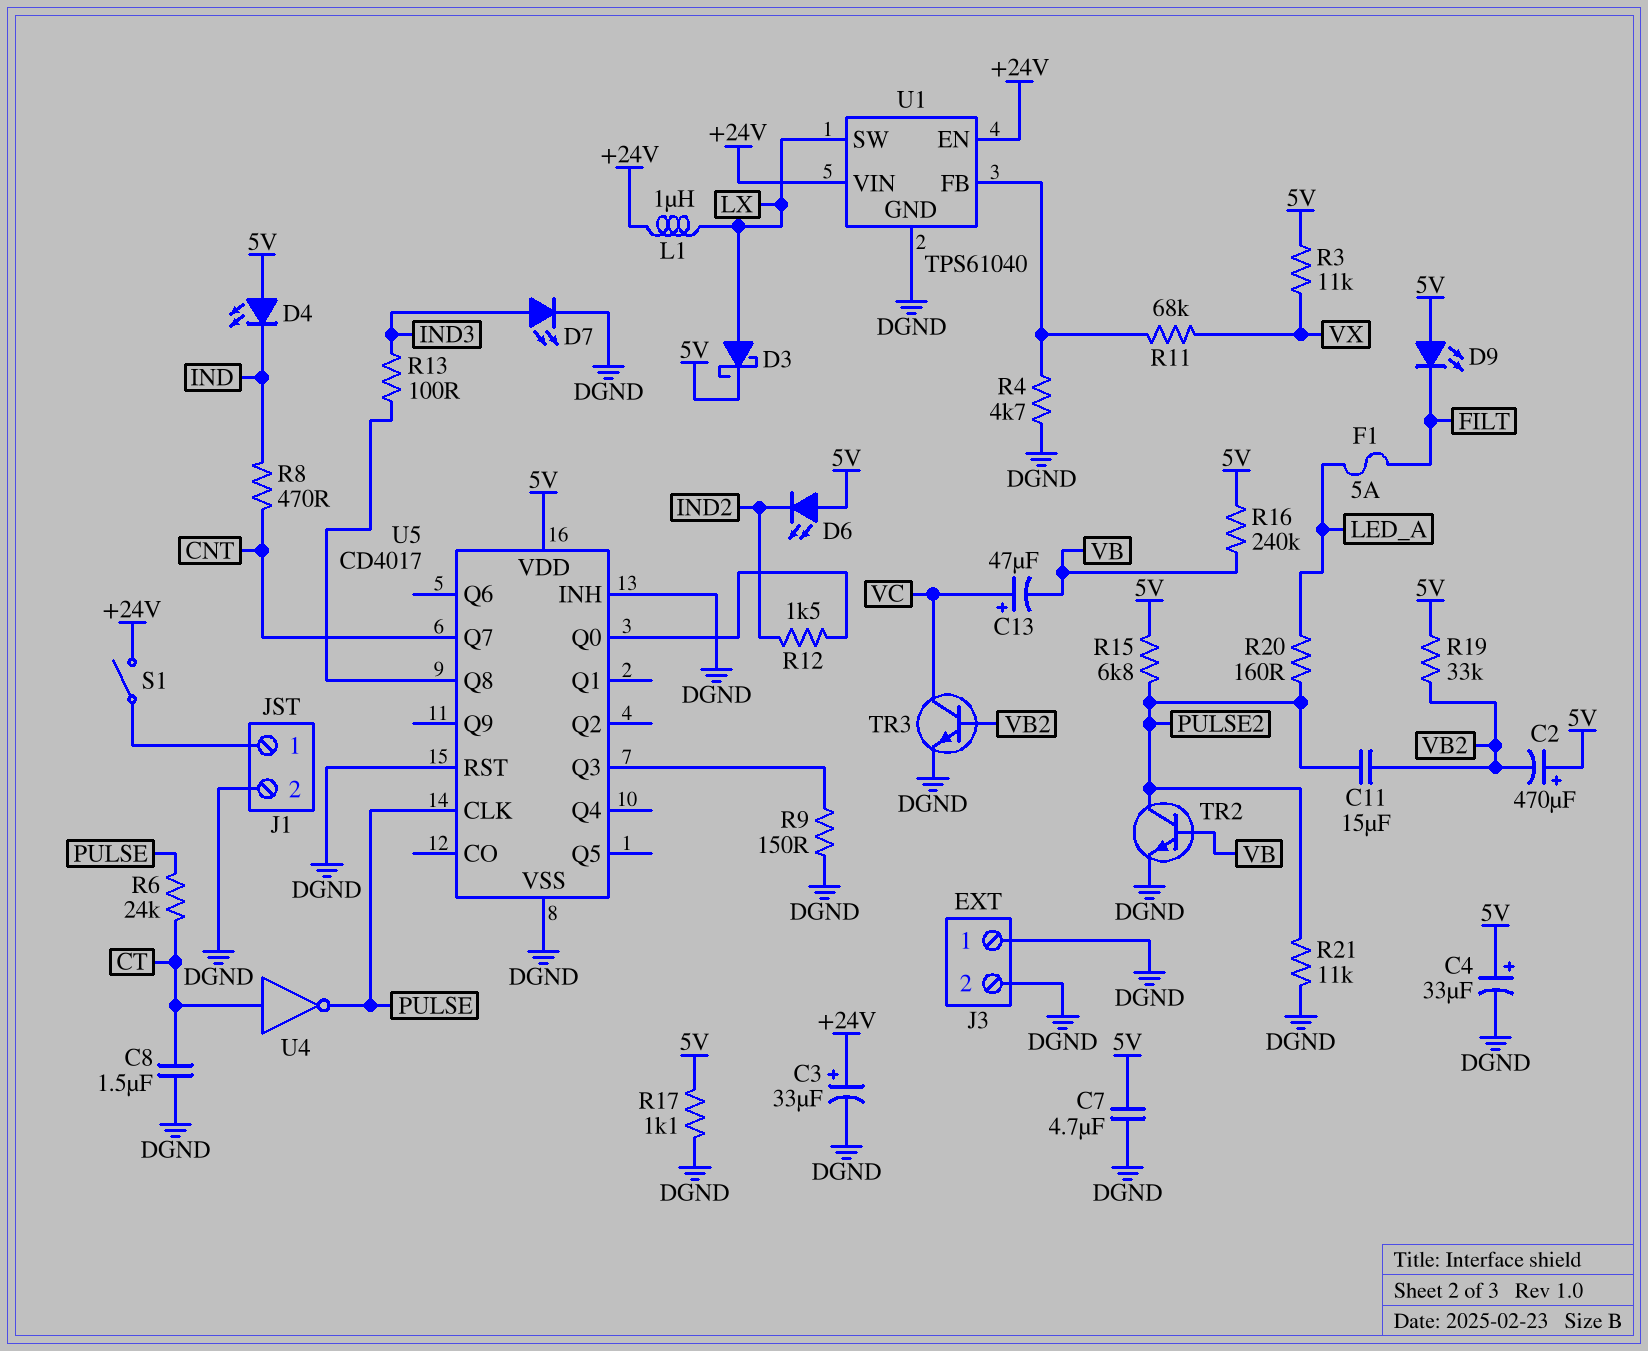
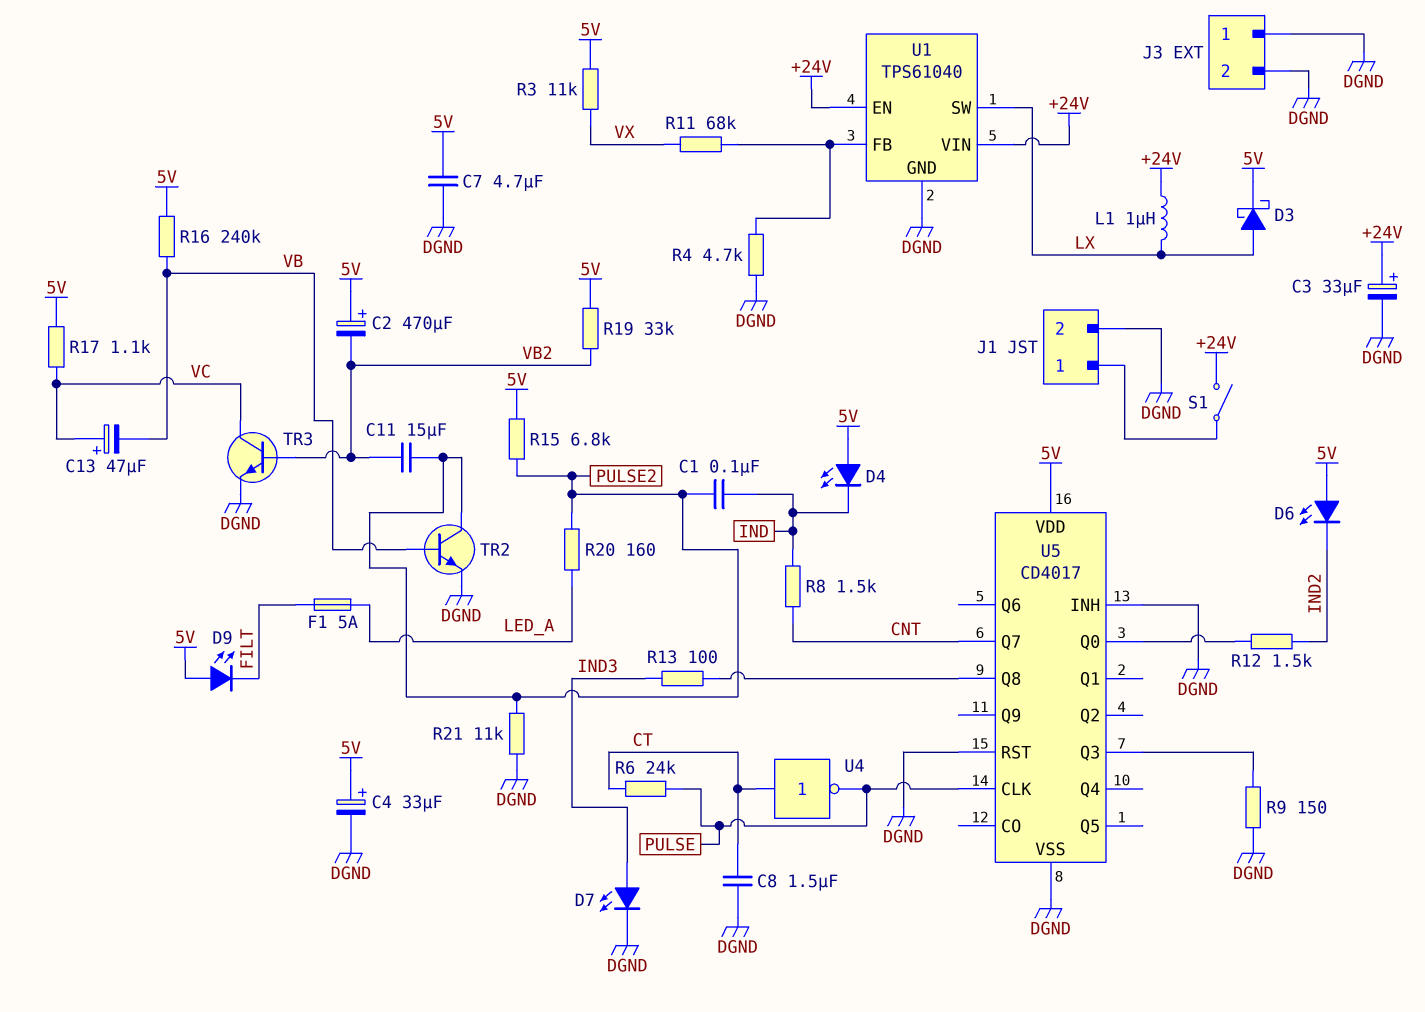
C1: none -> 100nF (IND, PULSE2)
R8: 470 (CNT, IND) -> 1.5k (CNT, IND)
R17: 1.1k (5V, DGND) -> 1.1k (5V, VC)

